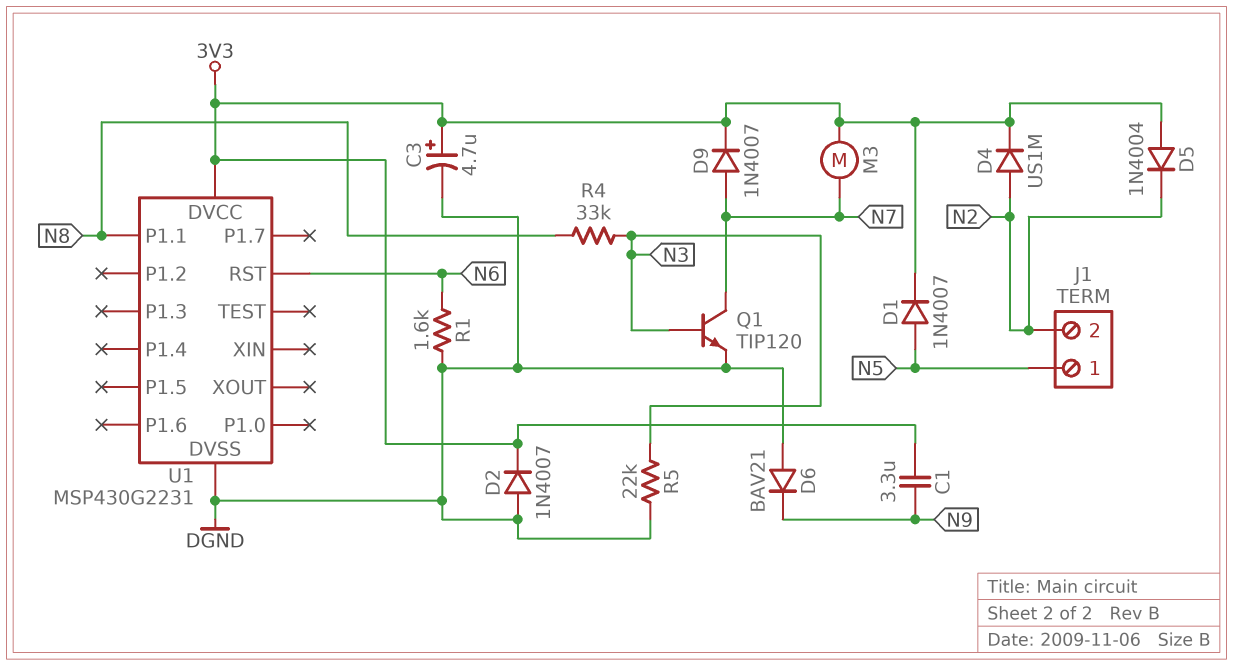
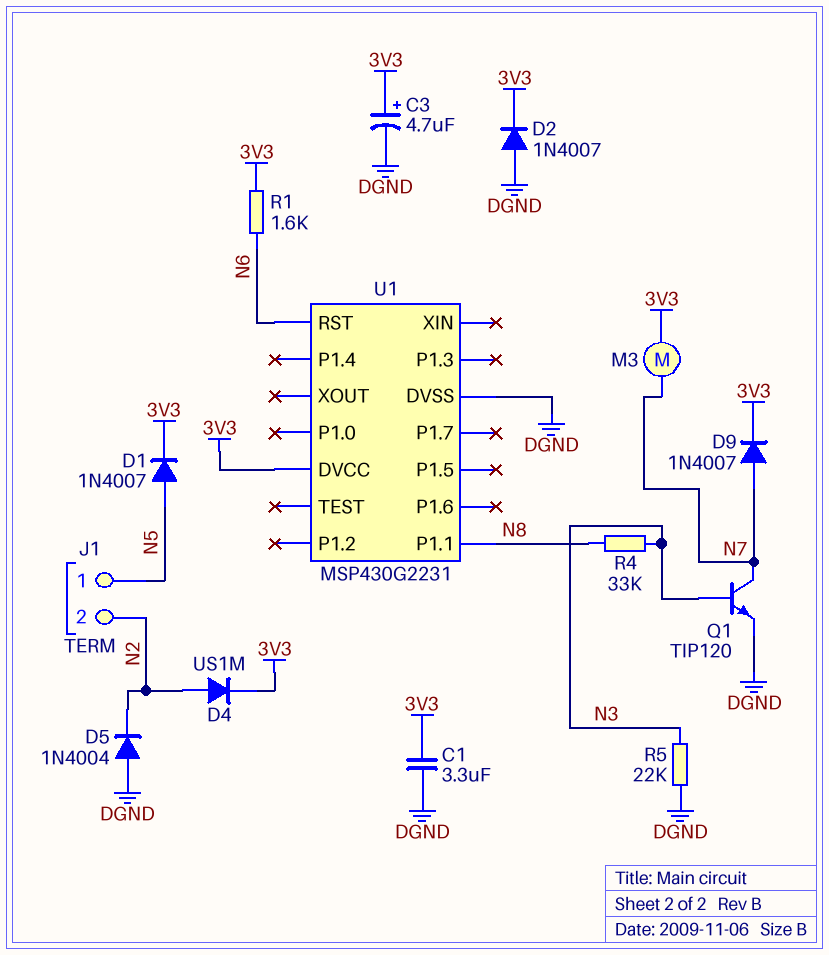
C1: 3.3uF (3V3, N9) -> 3.3uF (3V3, DGND)
D5: diode 1N4004 (A 3V3, K N2) -> diode 1N4004 (A DGND, K N2)
D6: diode BAV21 (A DGND, K N9) -> none
R1: 1.6k (DGND, N6) -> 1.6k (3V3, N6)

